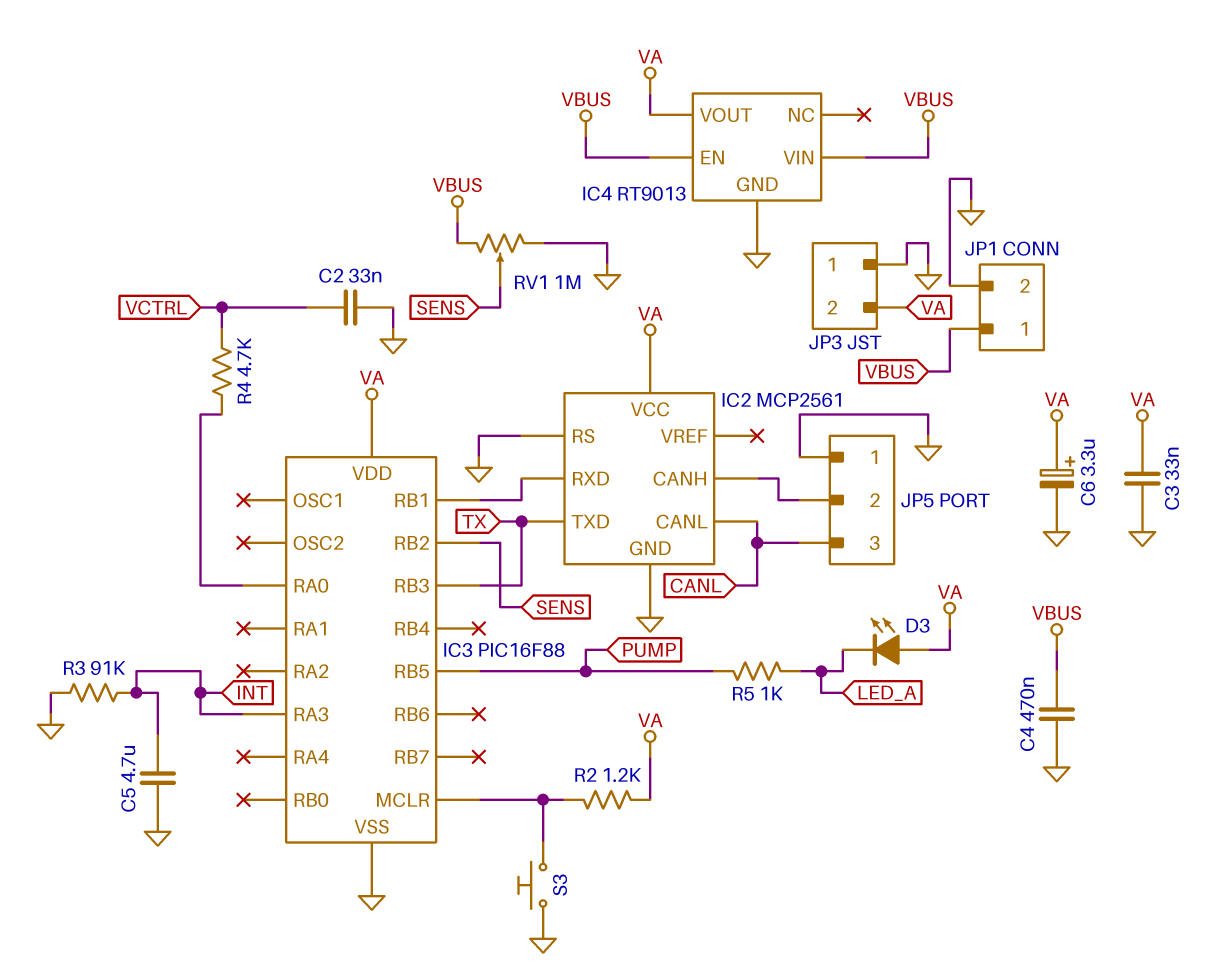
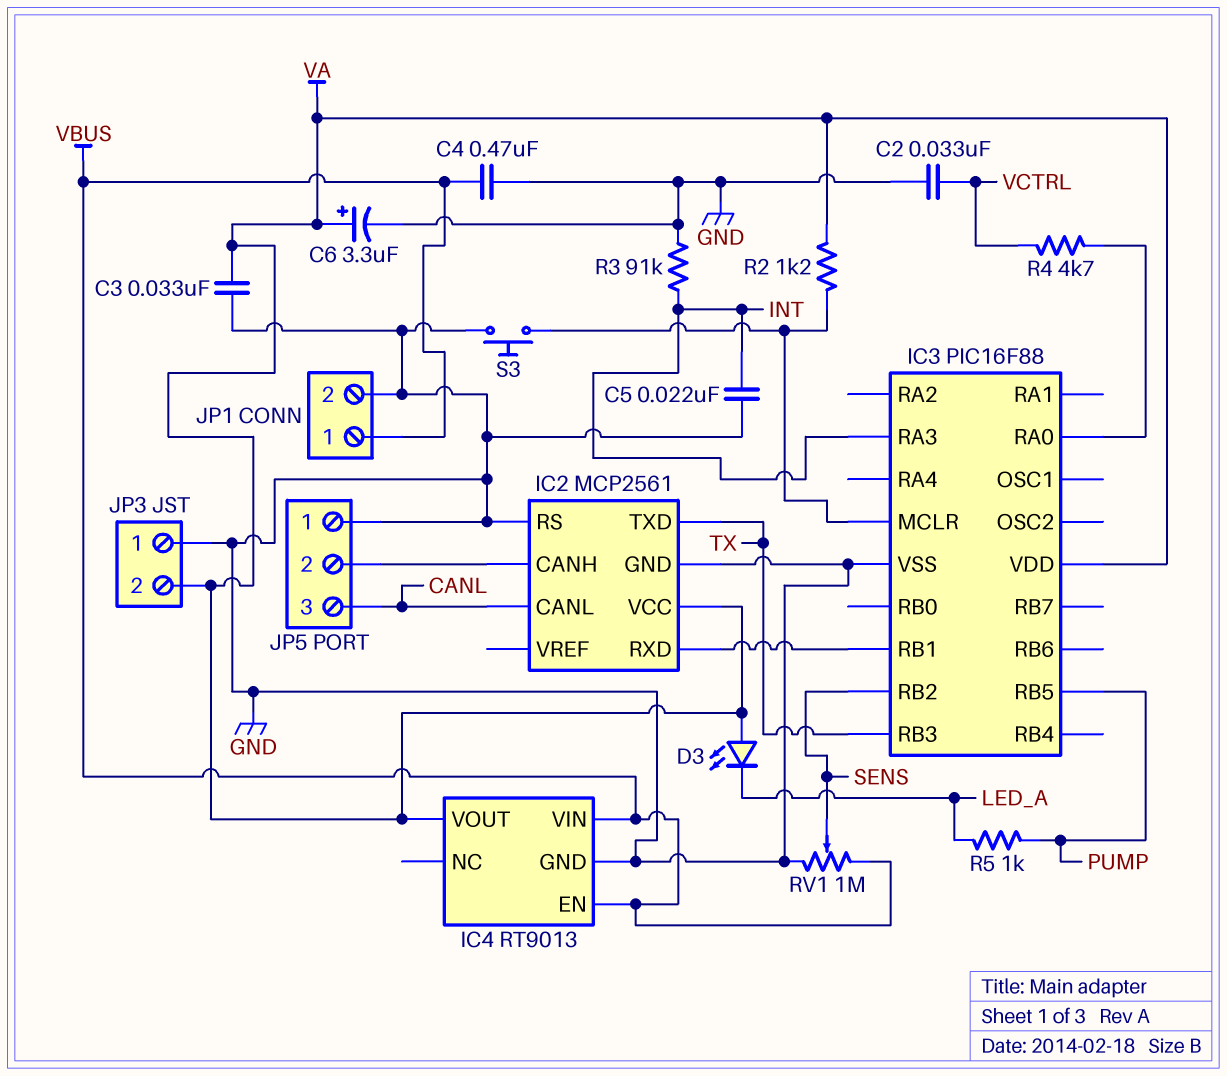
C5: 4.7uF (GND, INT) -> 22nF (GND, INT)

